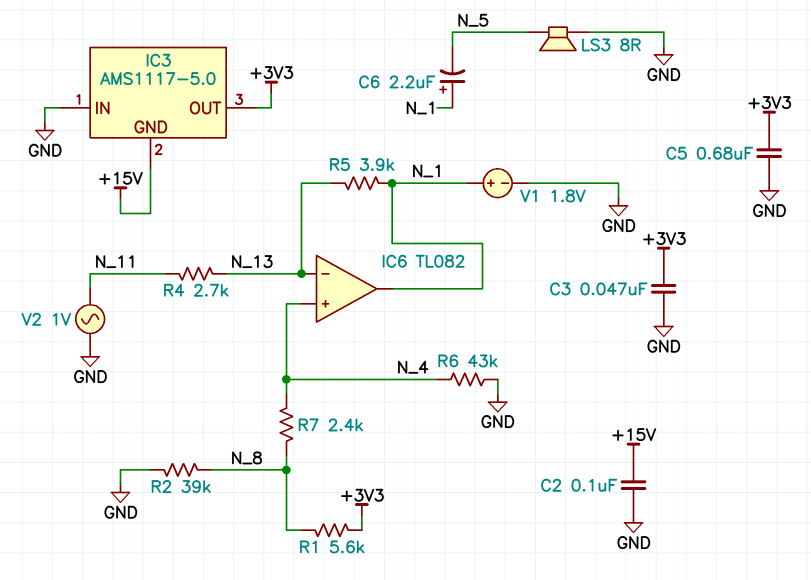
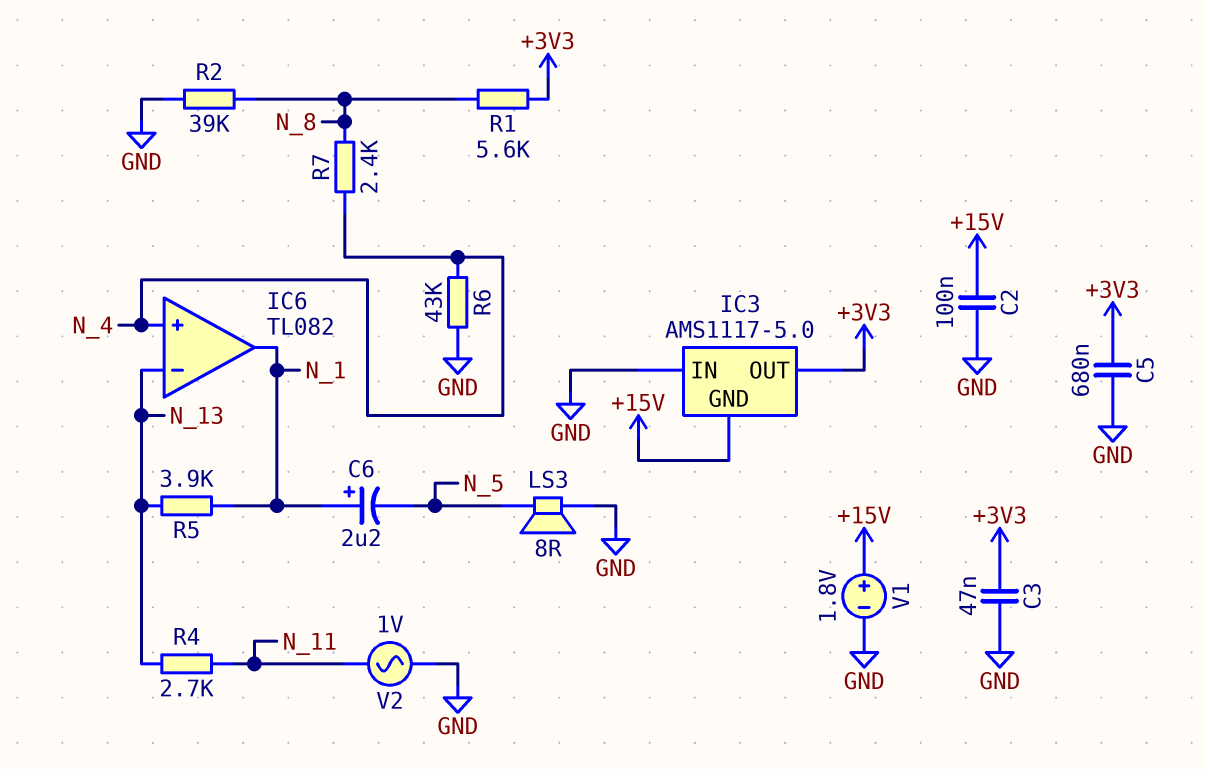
V1: 1.8V (plus N_1, minus GND) -> 1.8V (plus +15V, minus GND)

